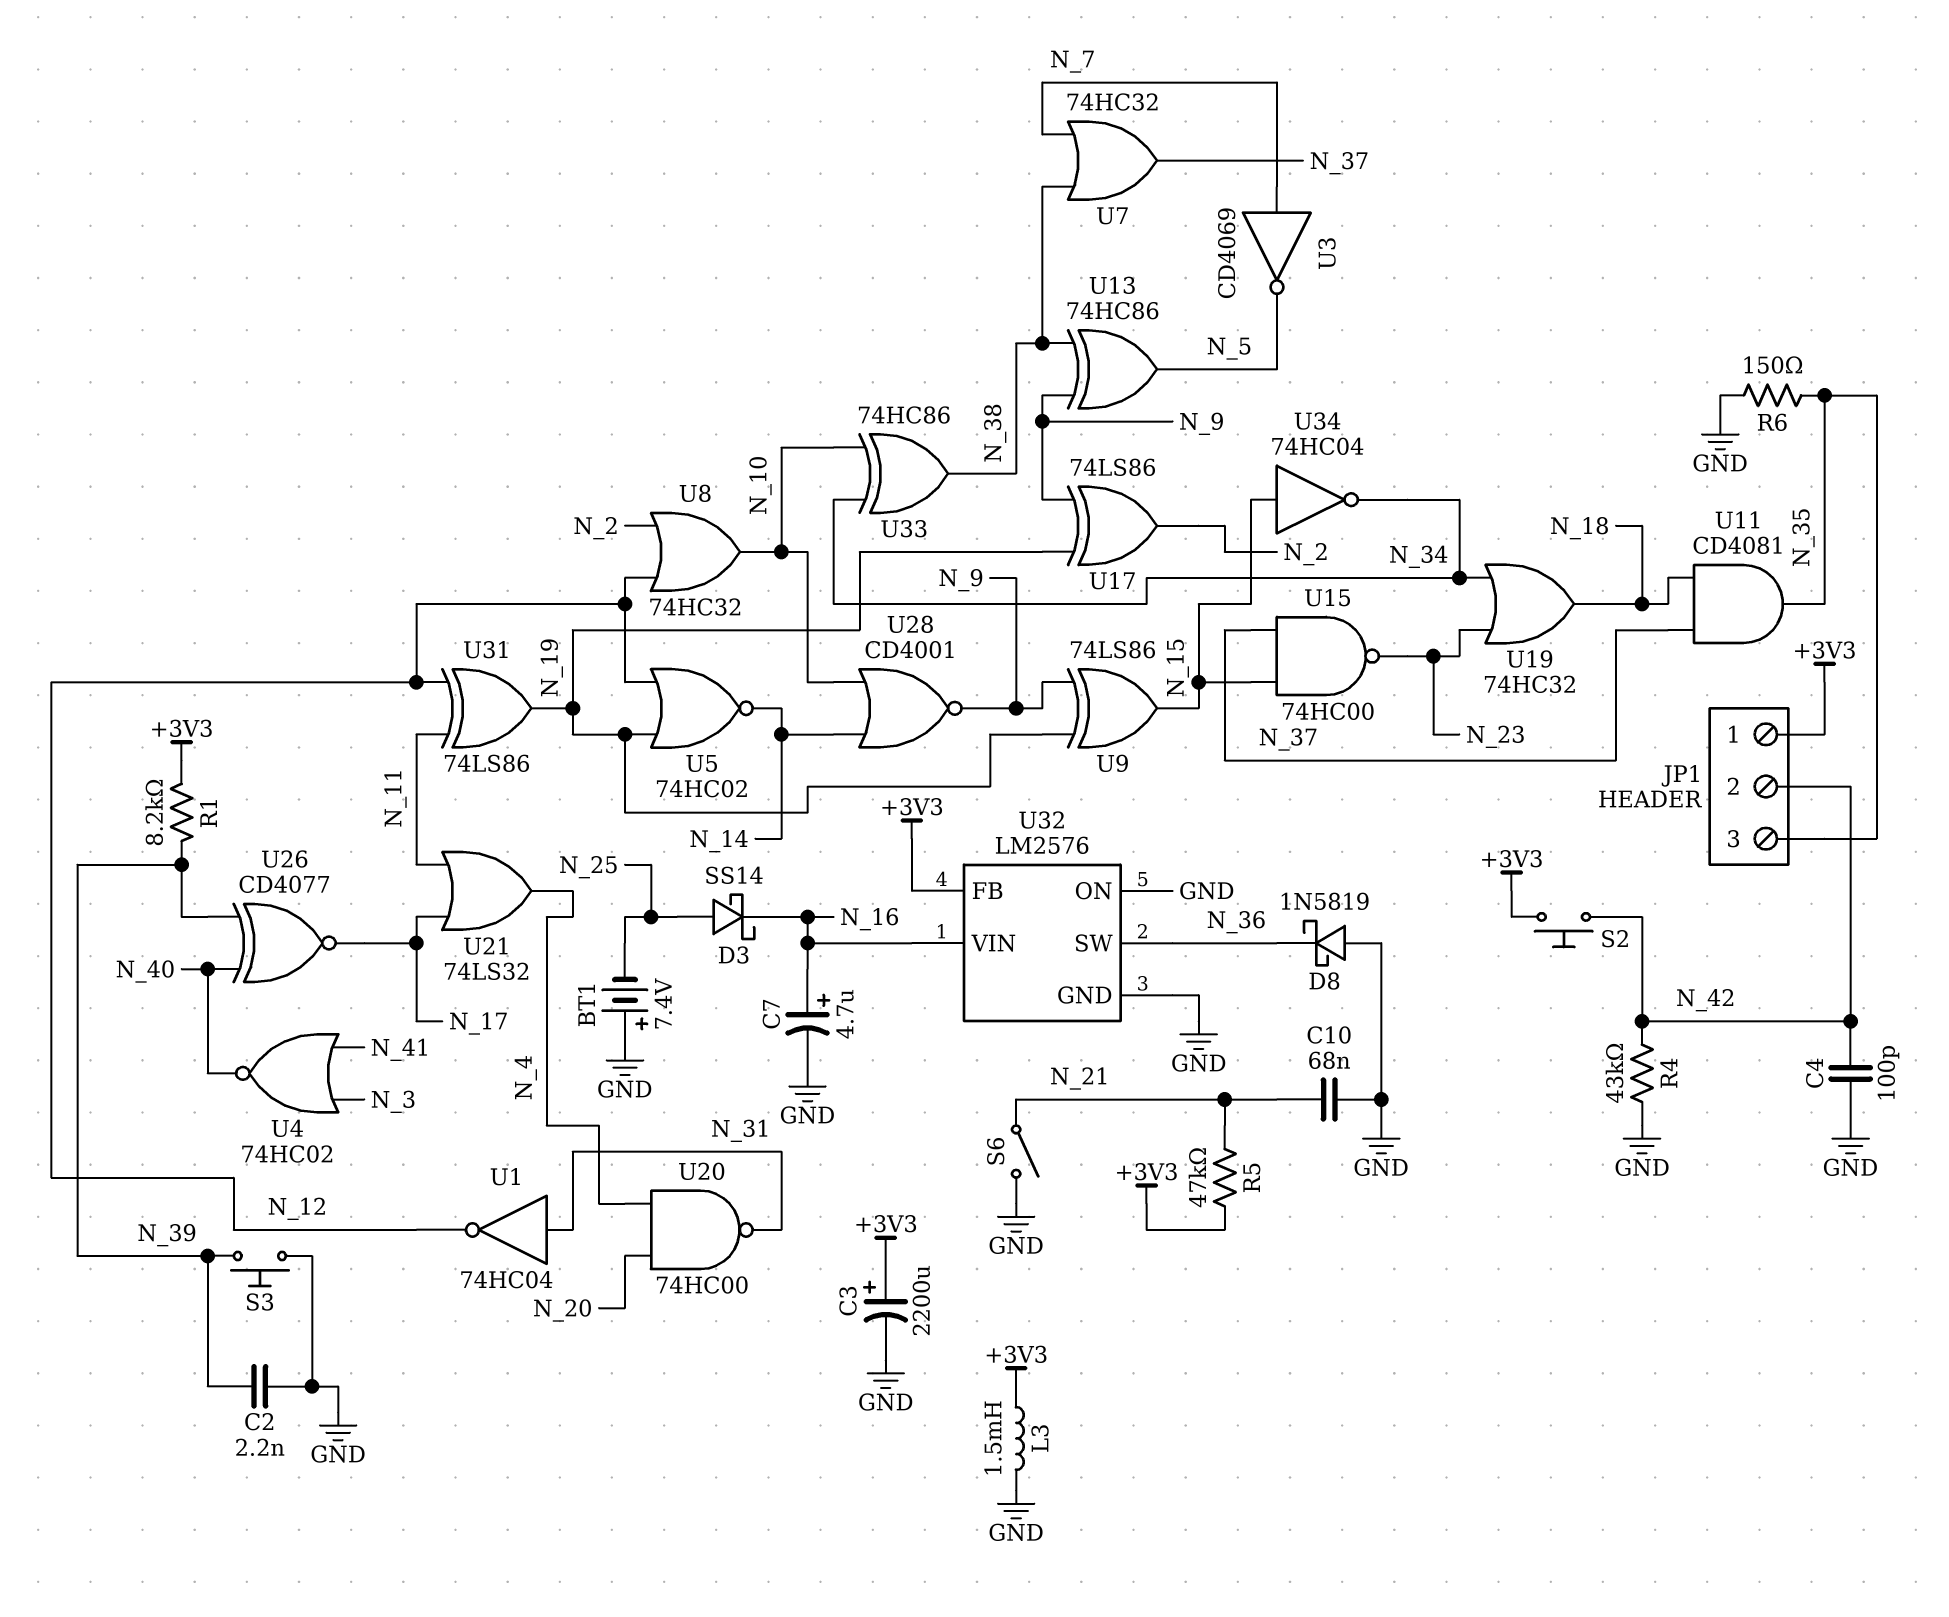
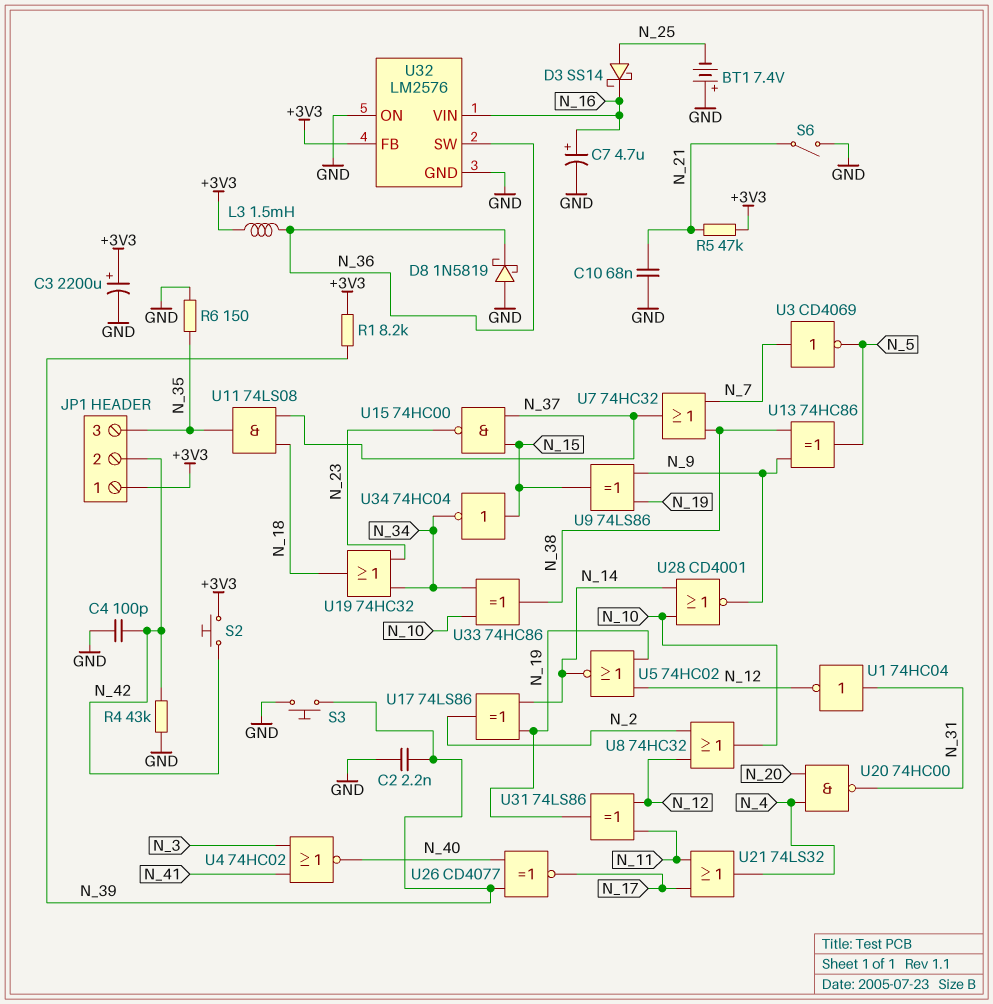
L3: 1.5mH (+3V3, GND) -> 1.5mH (+3V3, N_36)
U11: AND CD4081 (in N_18, in N_37, out N_35) -> AND 74LS08 (in N_18, in N_37, out N_35)
U17: XOR 74LS86 (in N_9, in N_19, out N_2) -> XOR 74LS86 (in N_14, in N_19, out N_2)

